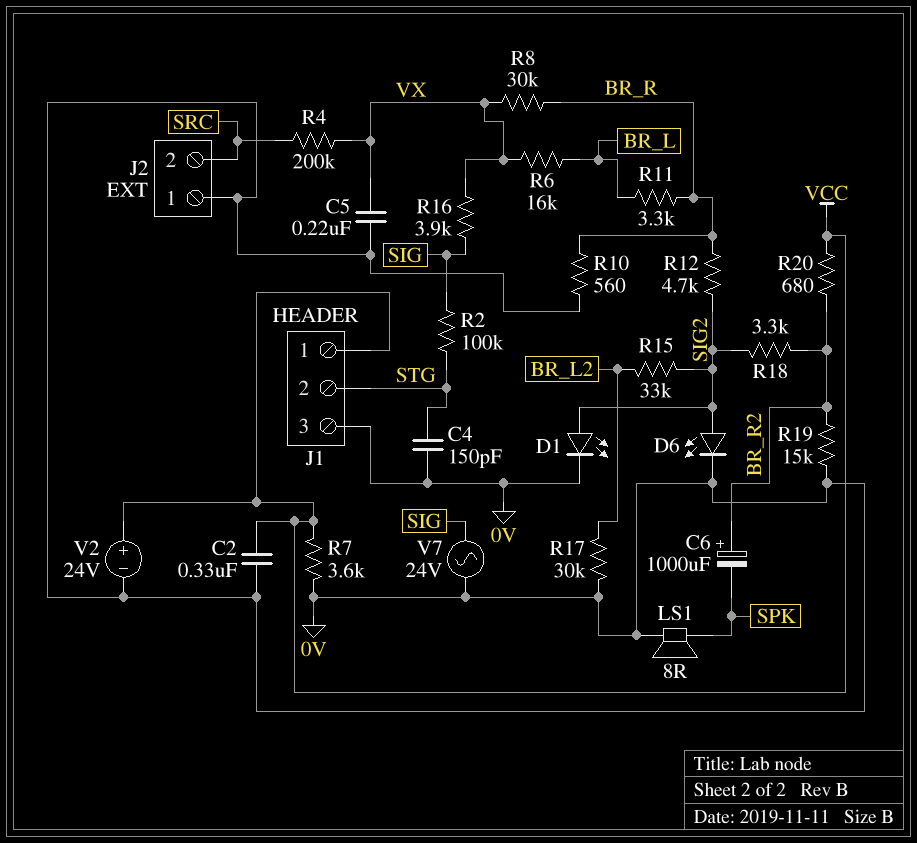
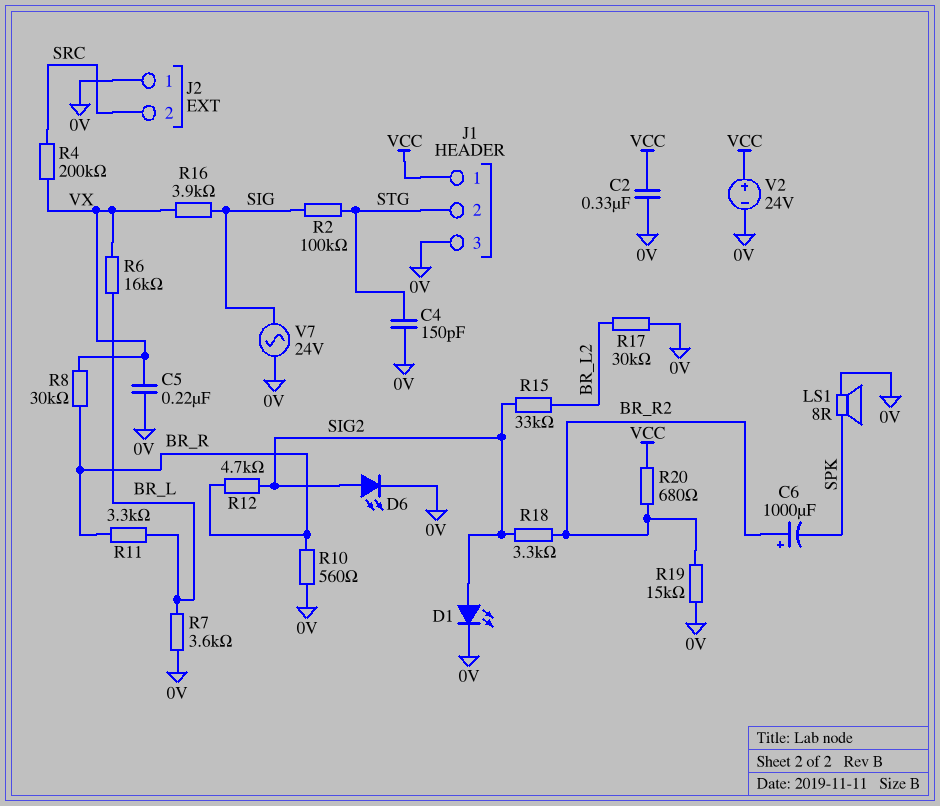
R7: 3.6k (0V, VCC) -> 3.6k (0V, BR_L)

